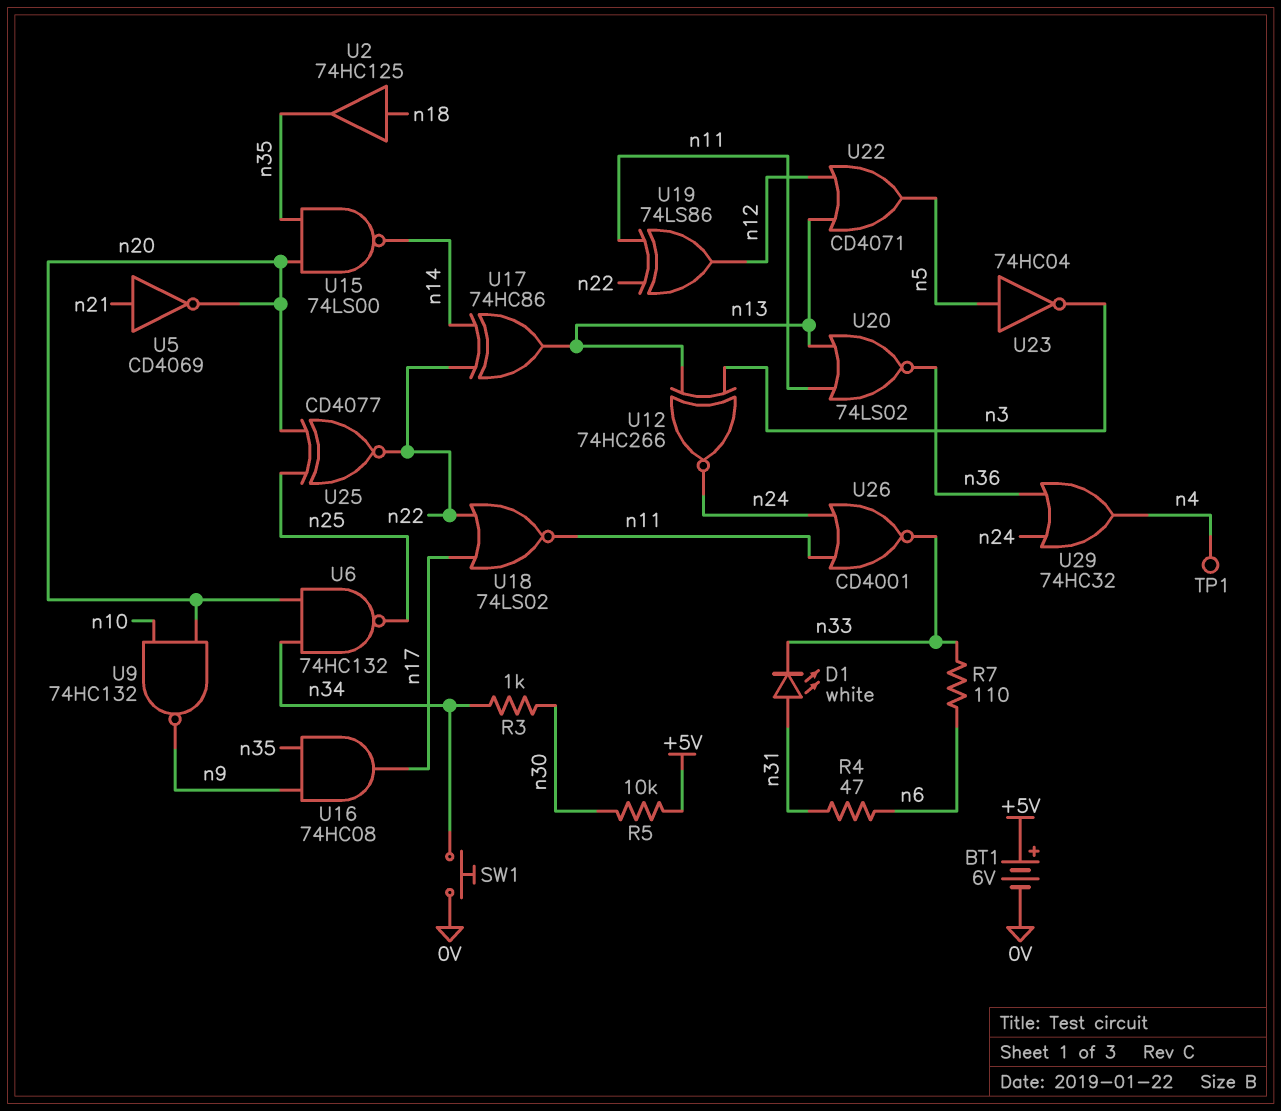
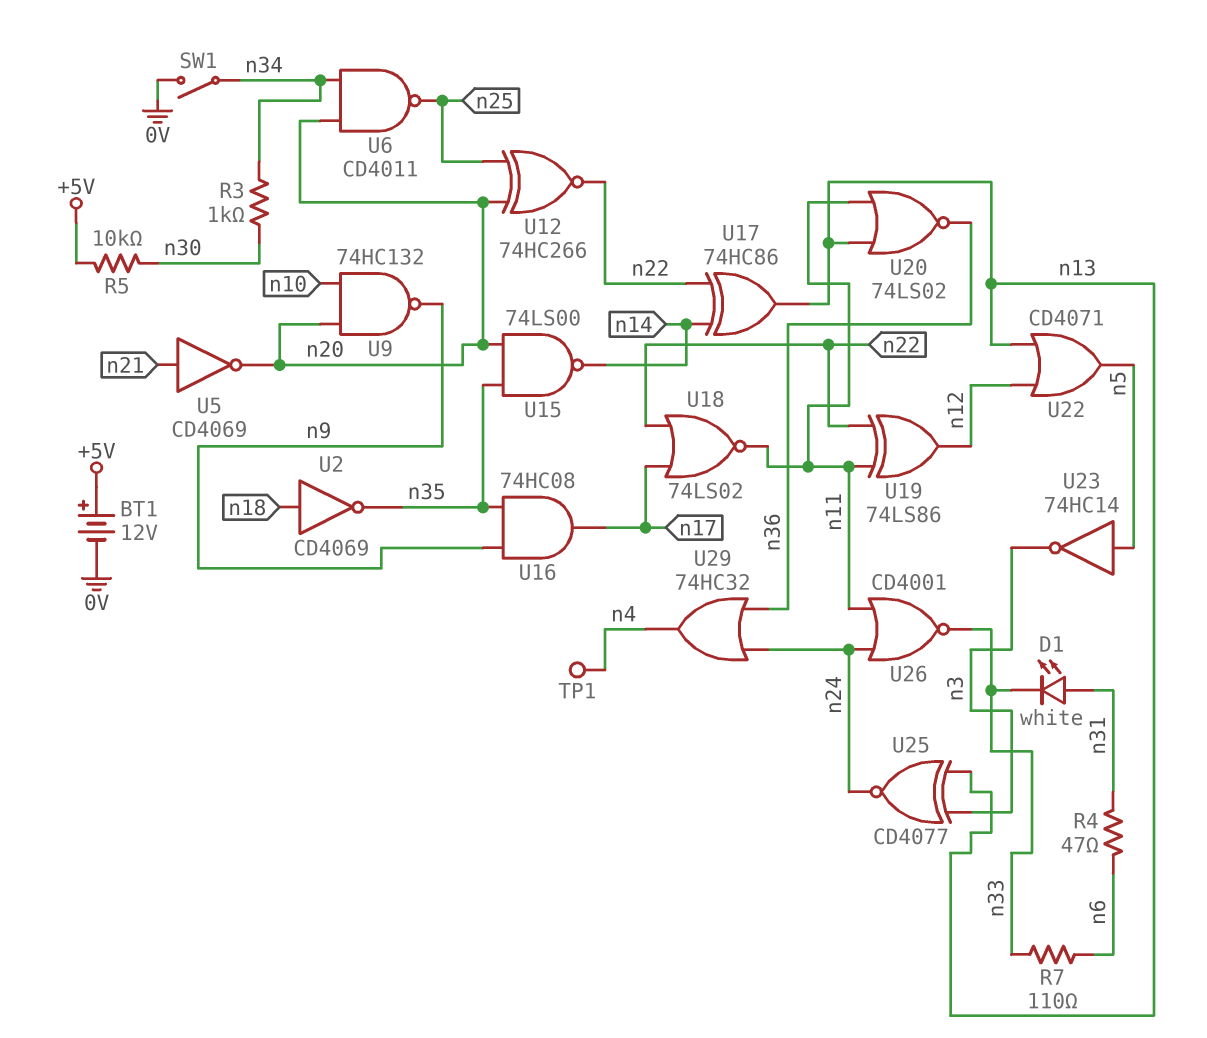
BT1: 6V (plus +5V, minus 0V) -> 12V (plus +5V, minus 0V)
SW1: button (0V, n34) -> switch (0V, n34)
U2: buffer 74HC125 (in n18, out n35) -> NOT CD4069 (in n18, out n35)
U6: NAND 74HC132 (in n20, in n34, out n25) -> NAND CD4011 (in n20, in n34, out n25)
U12: XNOR 74HC266 (in n3, in n13, out n24) -> XNOR 74HC266 (in n20, in n25, out n22)
U23: NOT 74HC04 (in n5, out n3) -> NOT 74HC14 (in n5, out n3)
U25: XNOR CD4077 (in n20, in n25, out n22) -> XNOR CD4077 (in n3, in n13, out n24)

